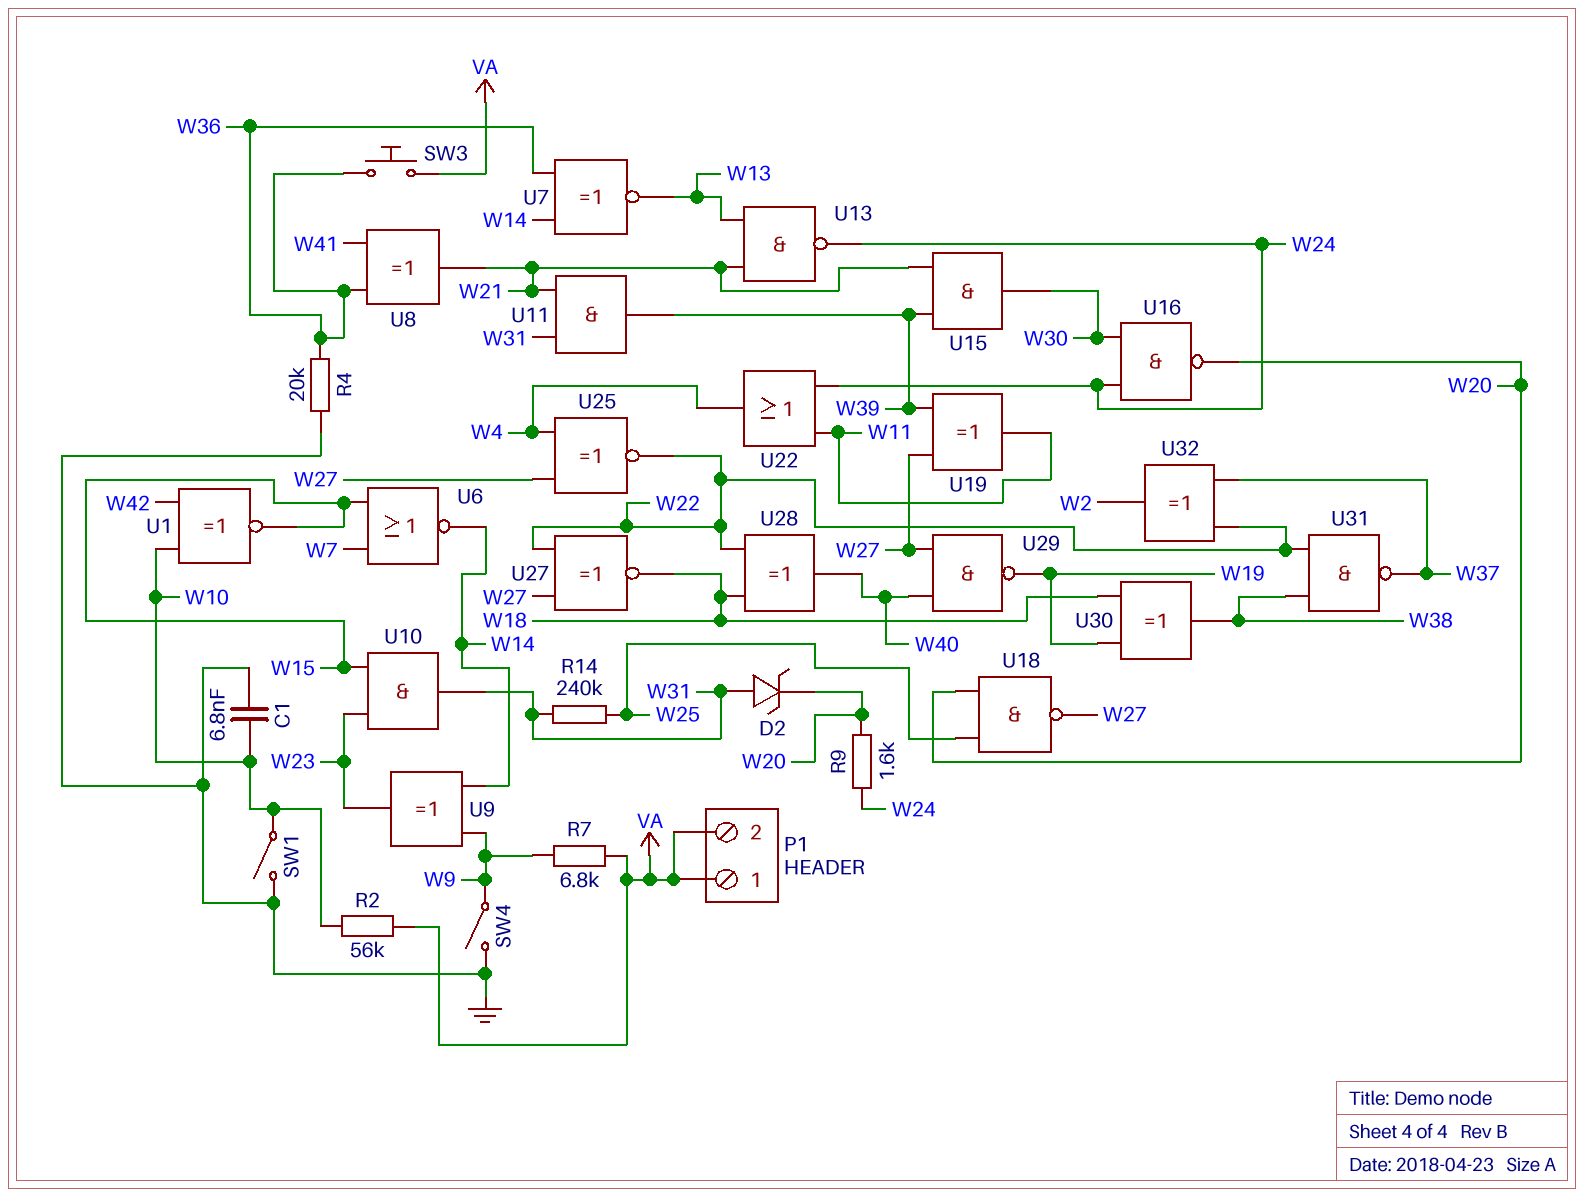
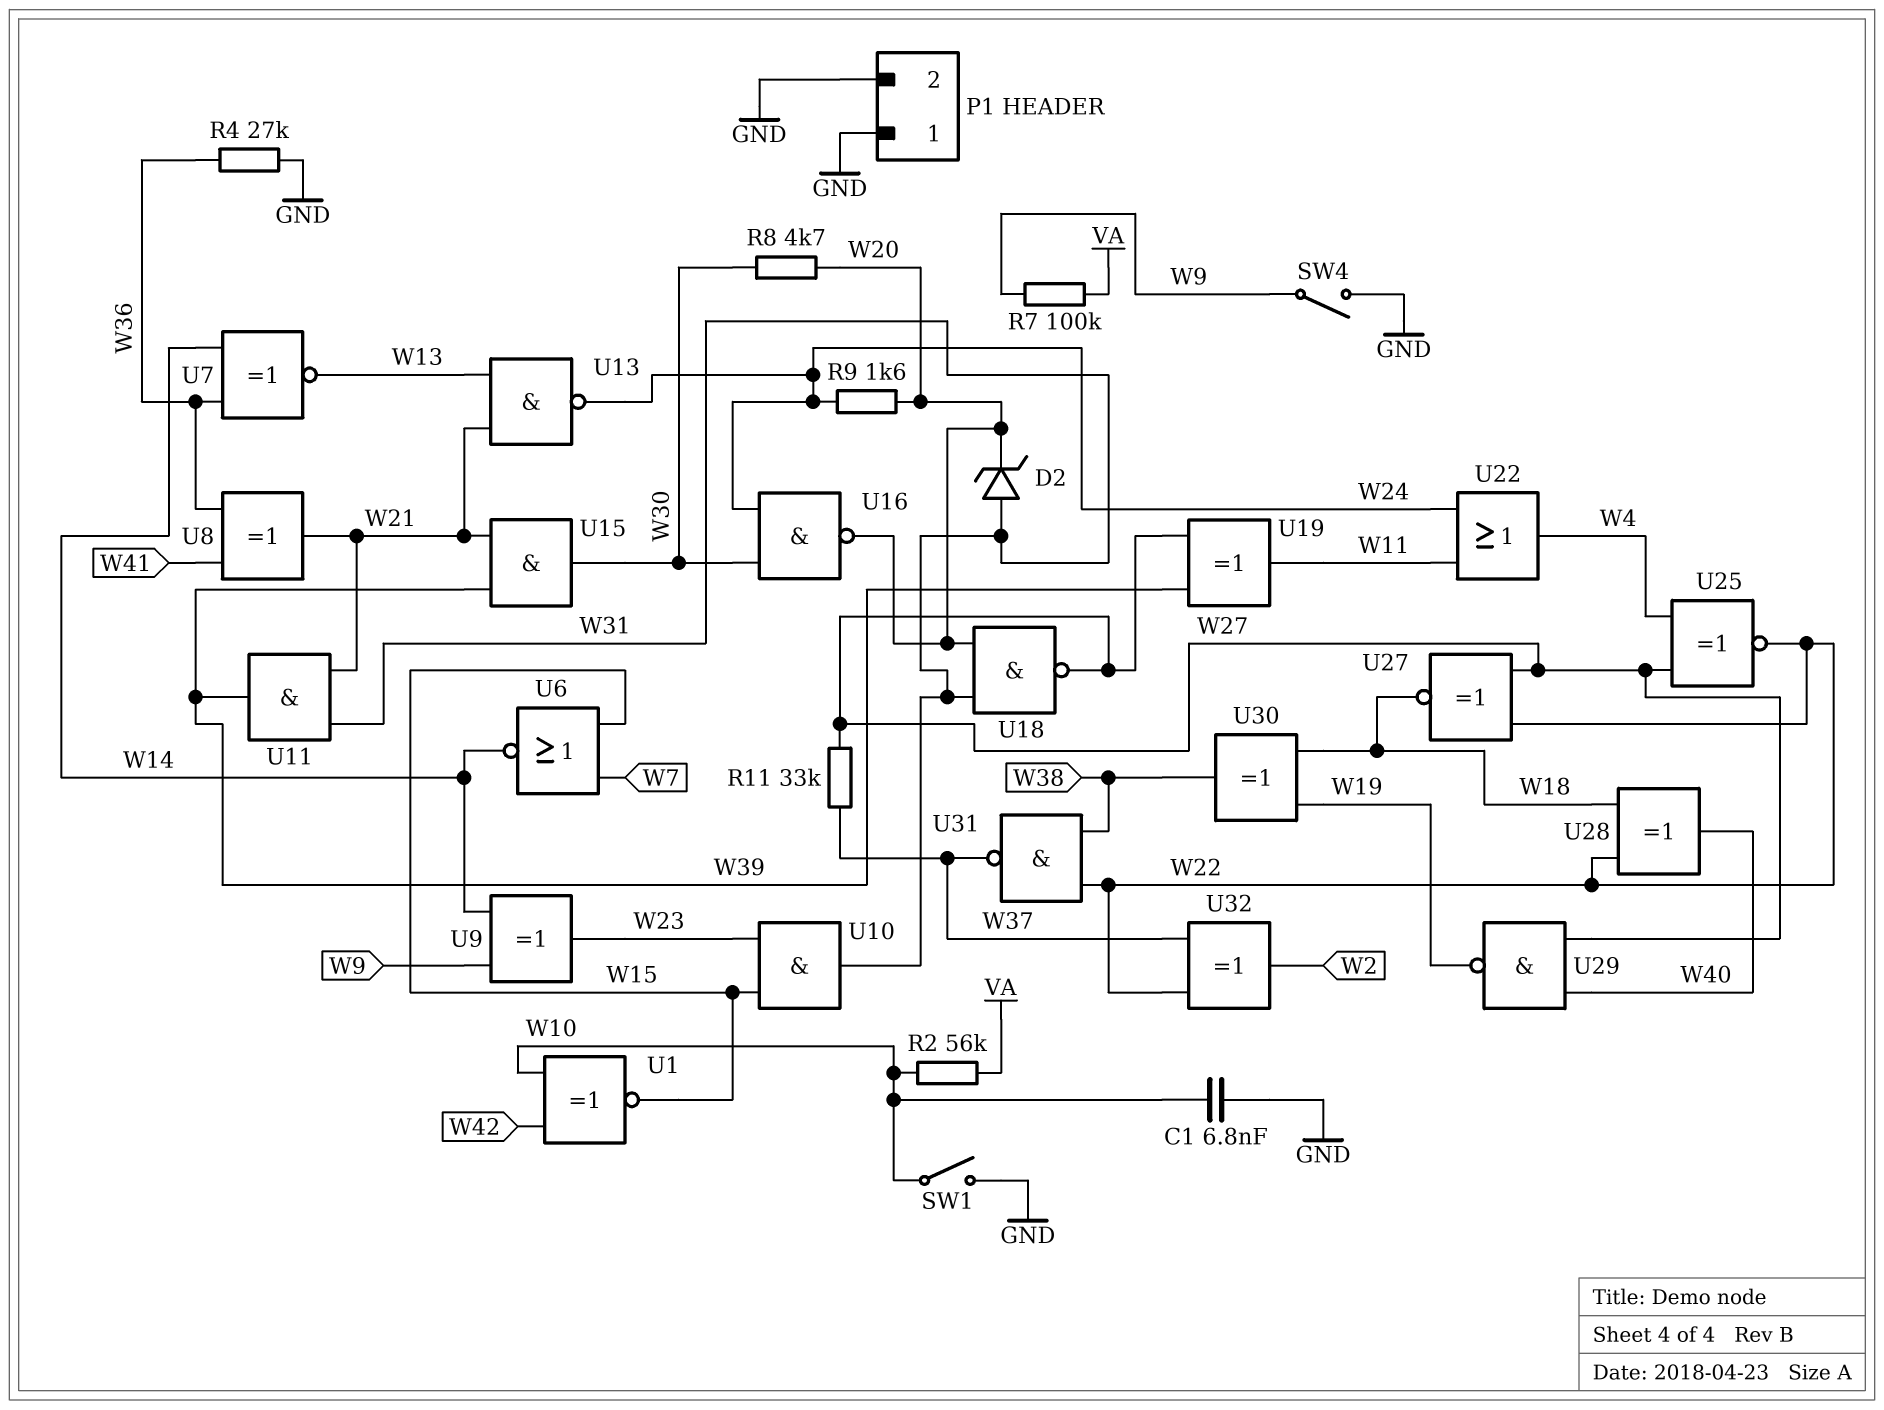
P1 pin 1: VA -> GND
P1 pin 2: VA -> GND
R4: 20k (GND, W36) -> 27k (GND, W36)
R7: 6.8k (VA, W9) -> 100k (VA, W9)
R8: none -> 4.7k (W20, W30)
R11: none -> 33k (W27, W37)
R14: 240k (W25, W31) -> none
SW3: button (VA, W36) -> none
U18: NAND (in W20, in W25, out W27) -> NAND (in W20, in W31, out W27)

